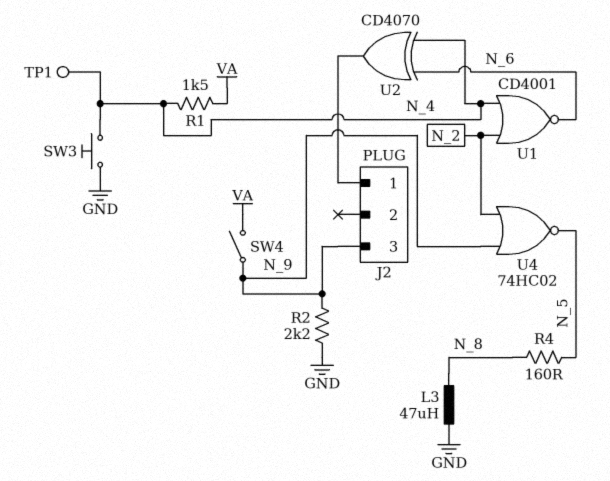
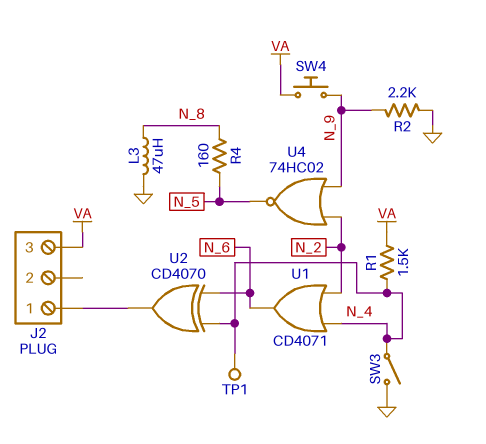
J2 pin 3: N_9 -> VA
SW3: button (GND, N_4) -> switch (GND, N_4)
SW4: switch (N_9, VA) -> button (N_9, VA)
U1: NOR CD4001 (in N_2, in N_4, out N_6) -> OR CD4071 (in N_2, in N_4, out N_6)

